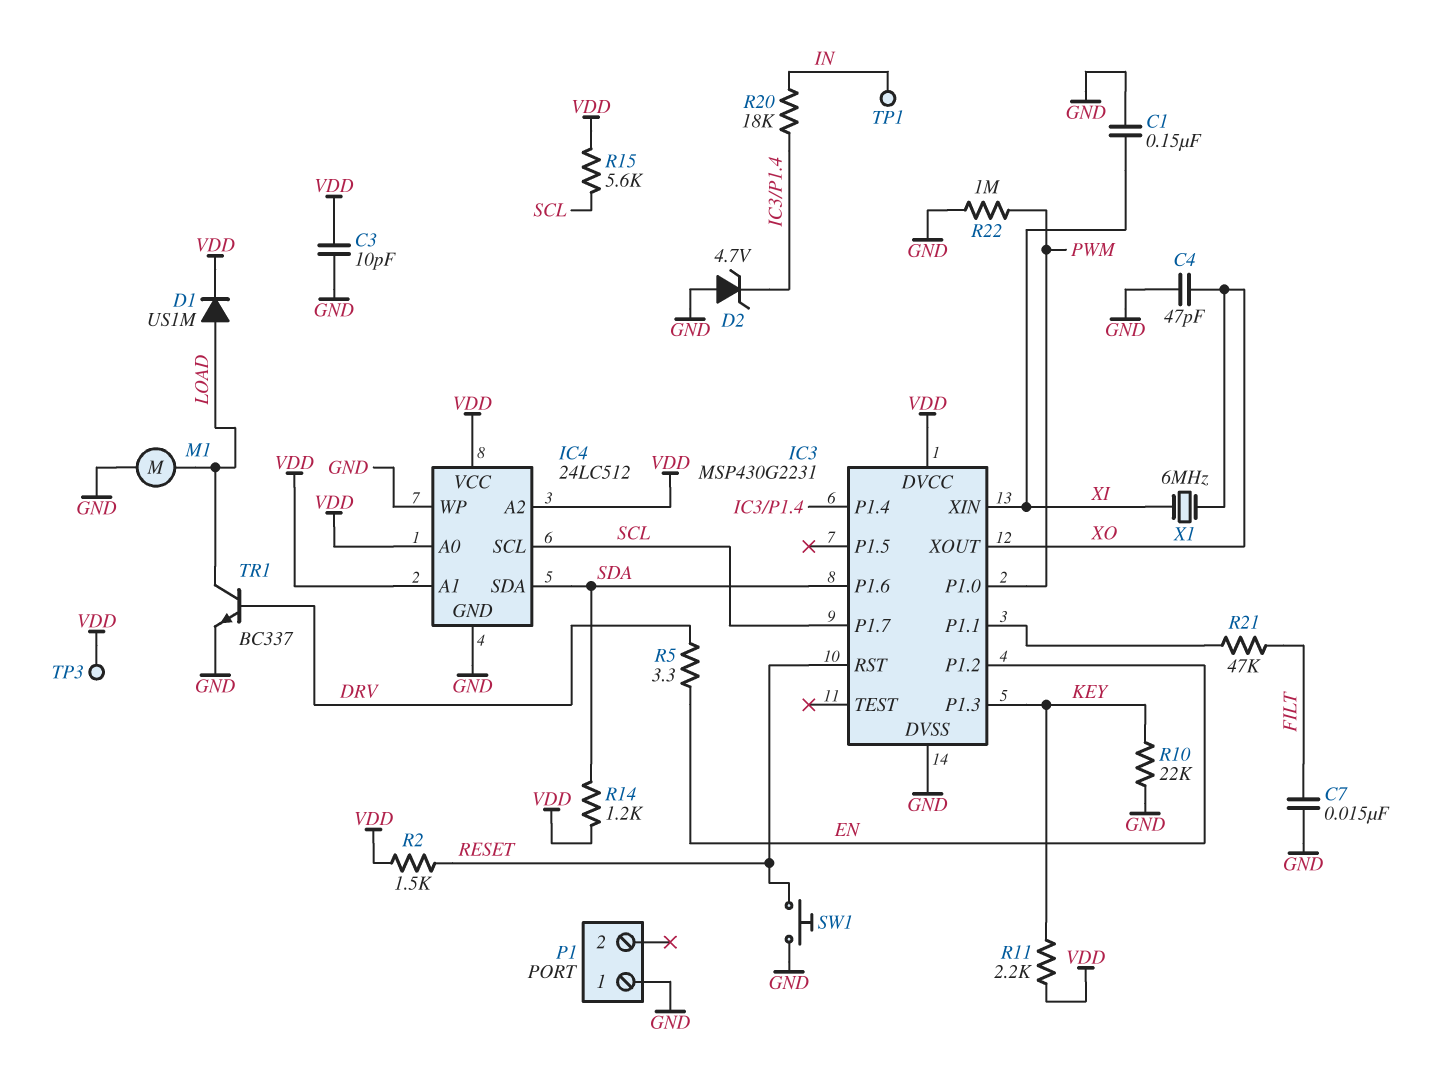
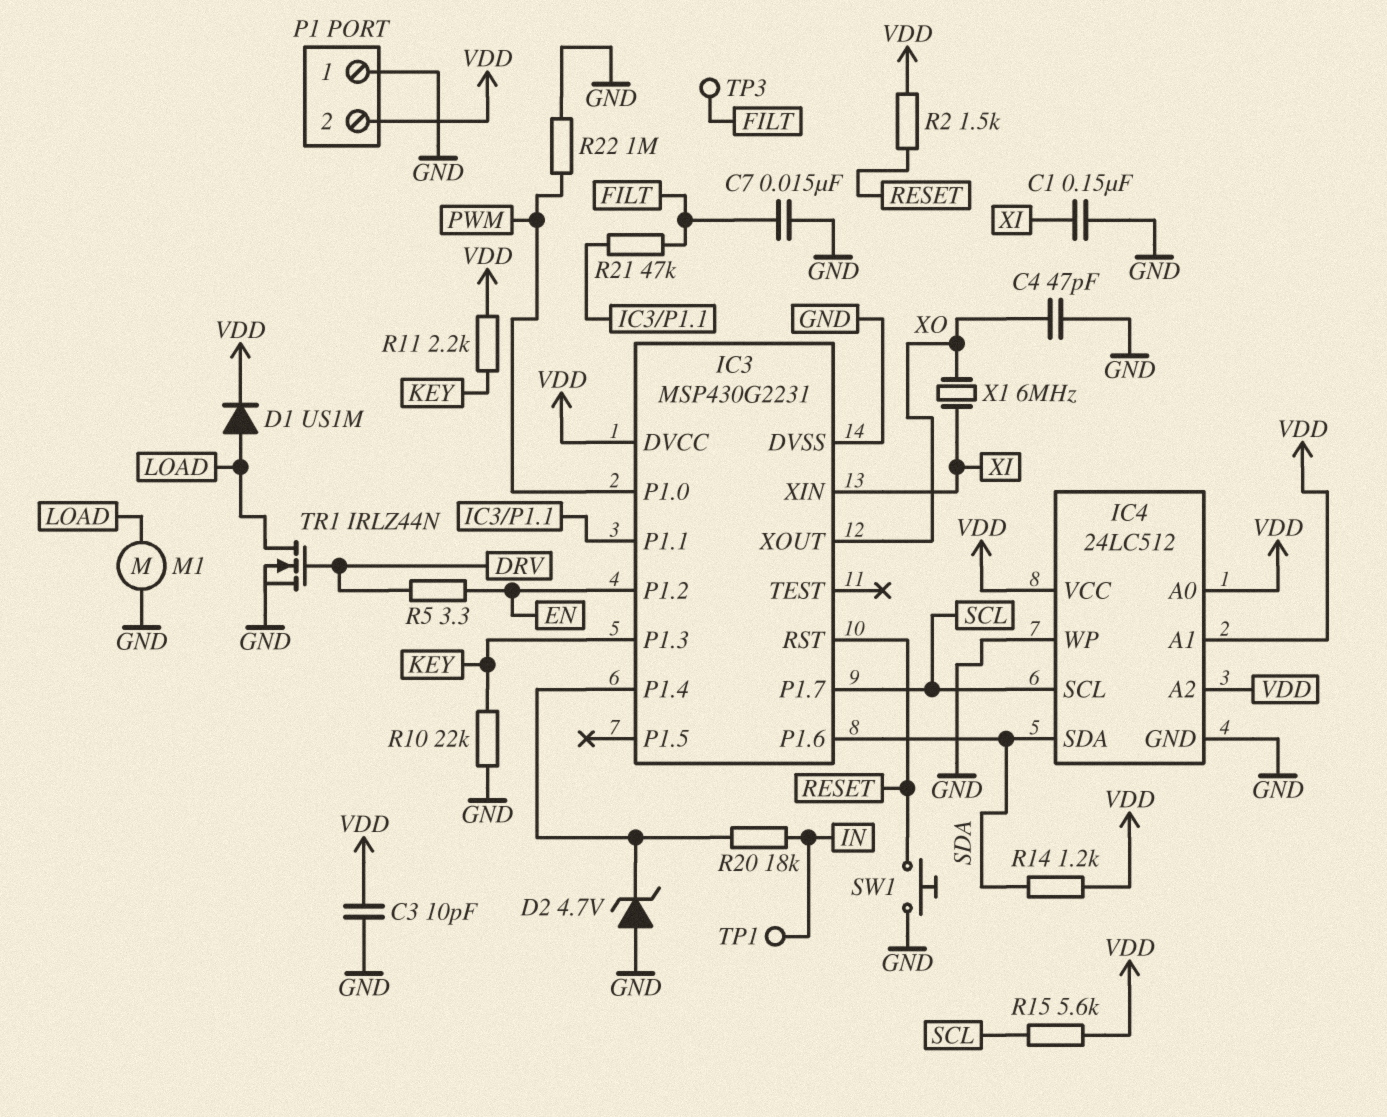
P1 pin 2: none -> VDD
TP3: test point (VDD) -> test point (FILT)
TR1: NPN BC337 (B DRV, C LOAD, E GND) -> NMOS IRLZ44N (G DRV, D LOAD, S GND)

